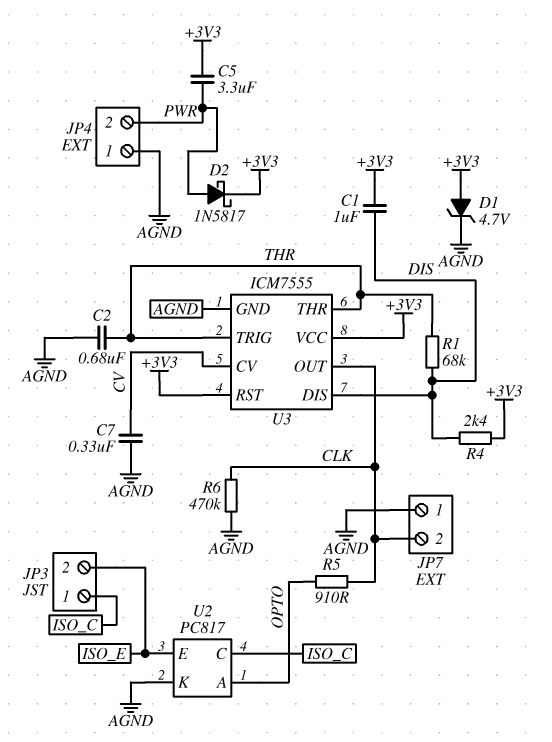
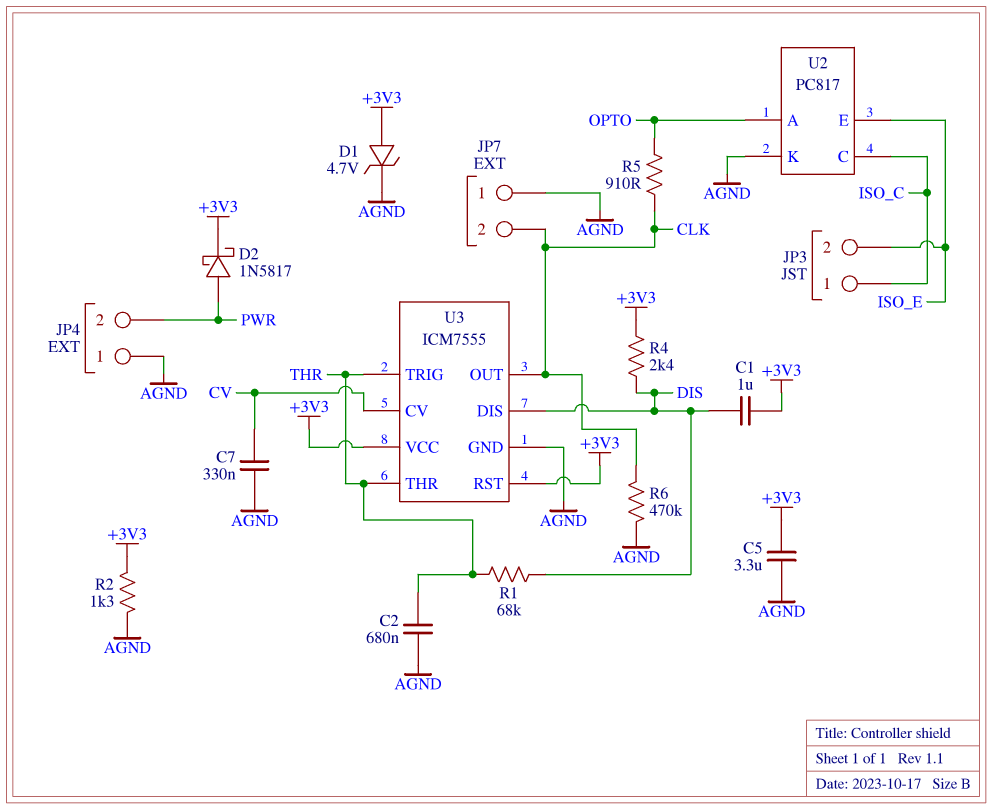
C5: 3.3uF (+3V3, PWR) -> 3.3uF (+3V3, AGND)
R2: none -> 1.3k (+3V3, AGND)

